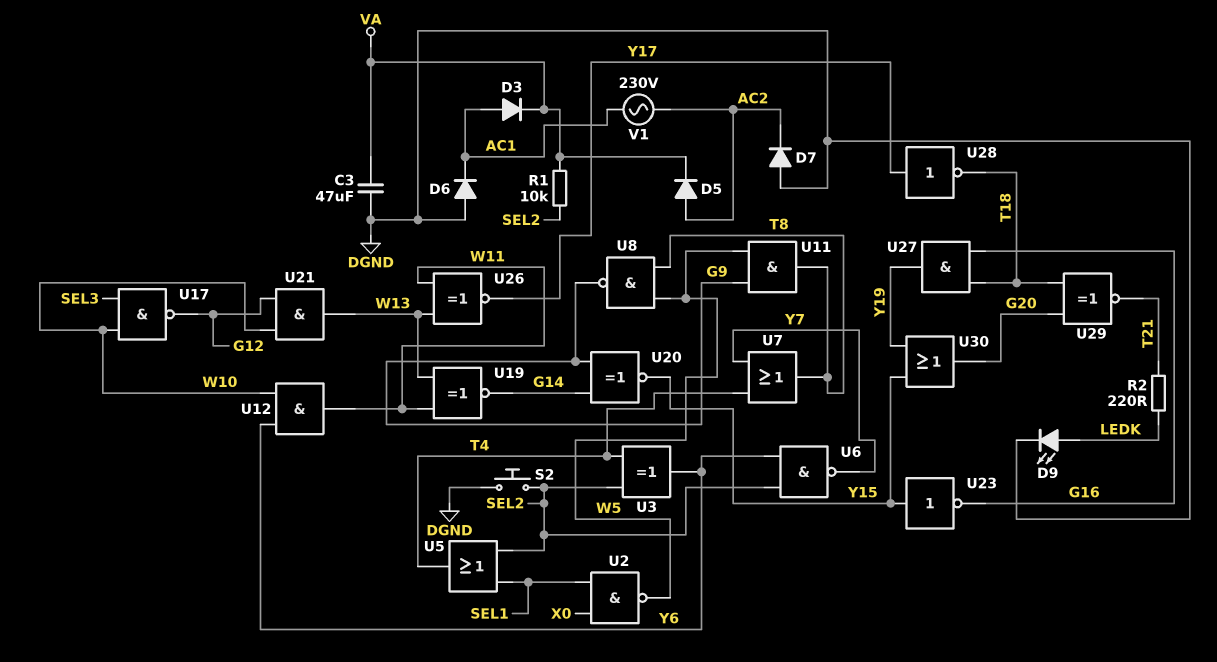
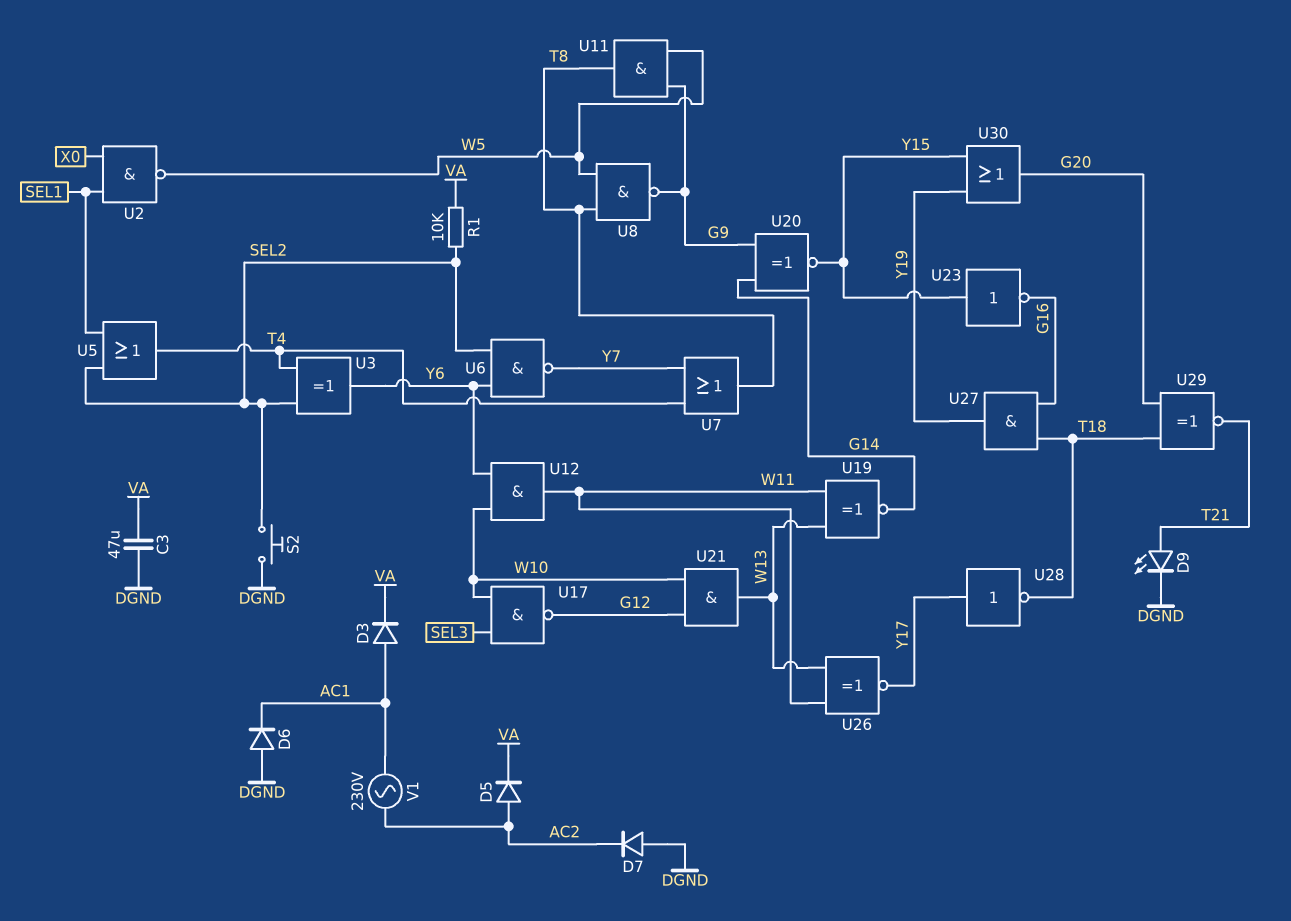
D9: LED (A LEDK, K DGND) -> LED (A T21, K DGND)
R2: 220 (LEDK, T21) -> none

